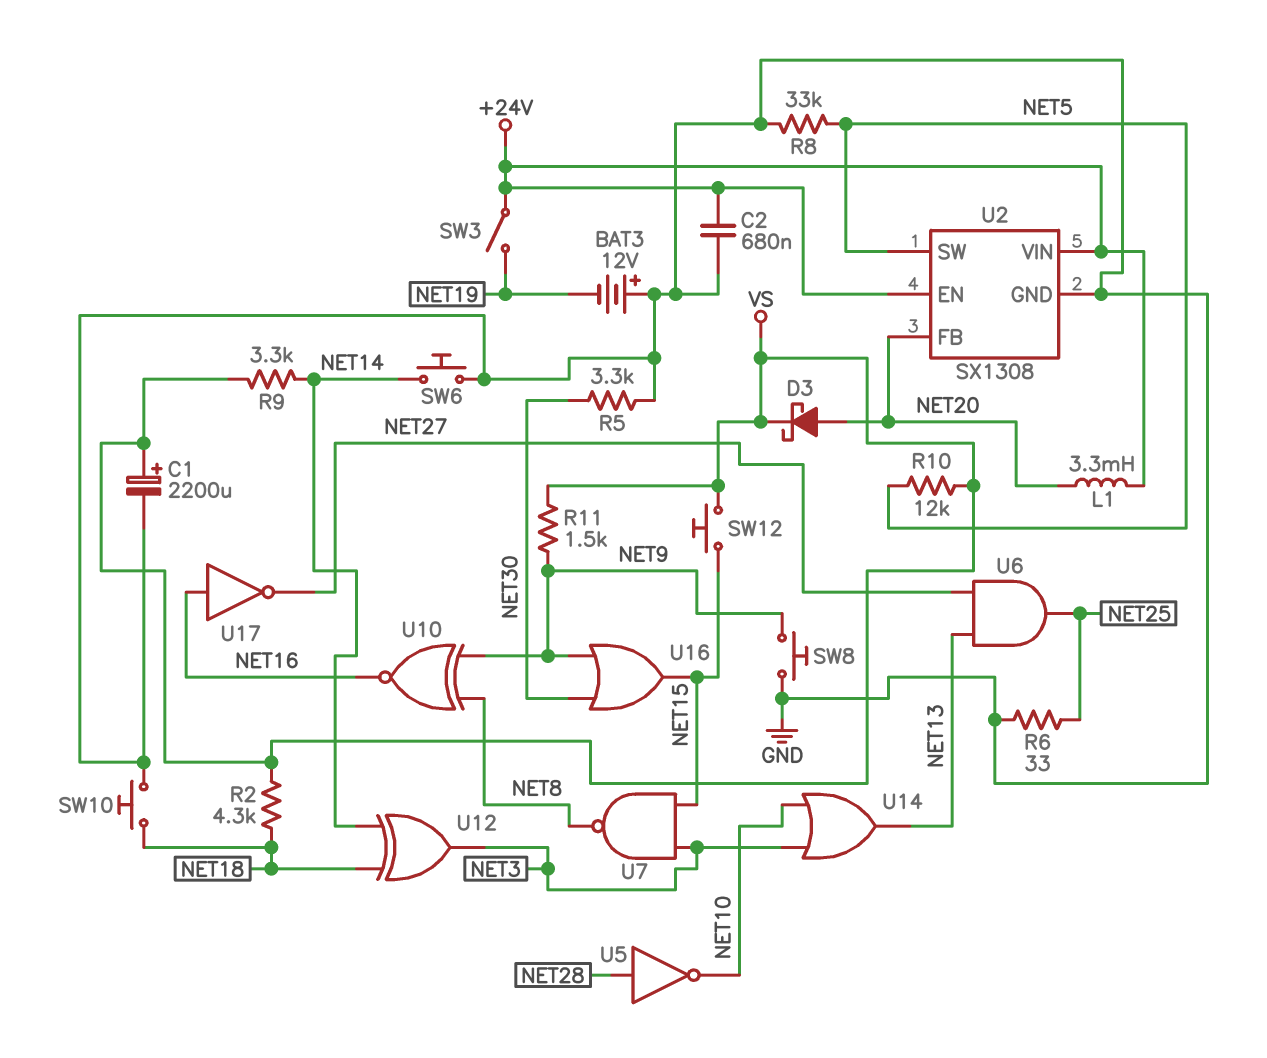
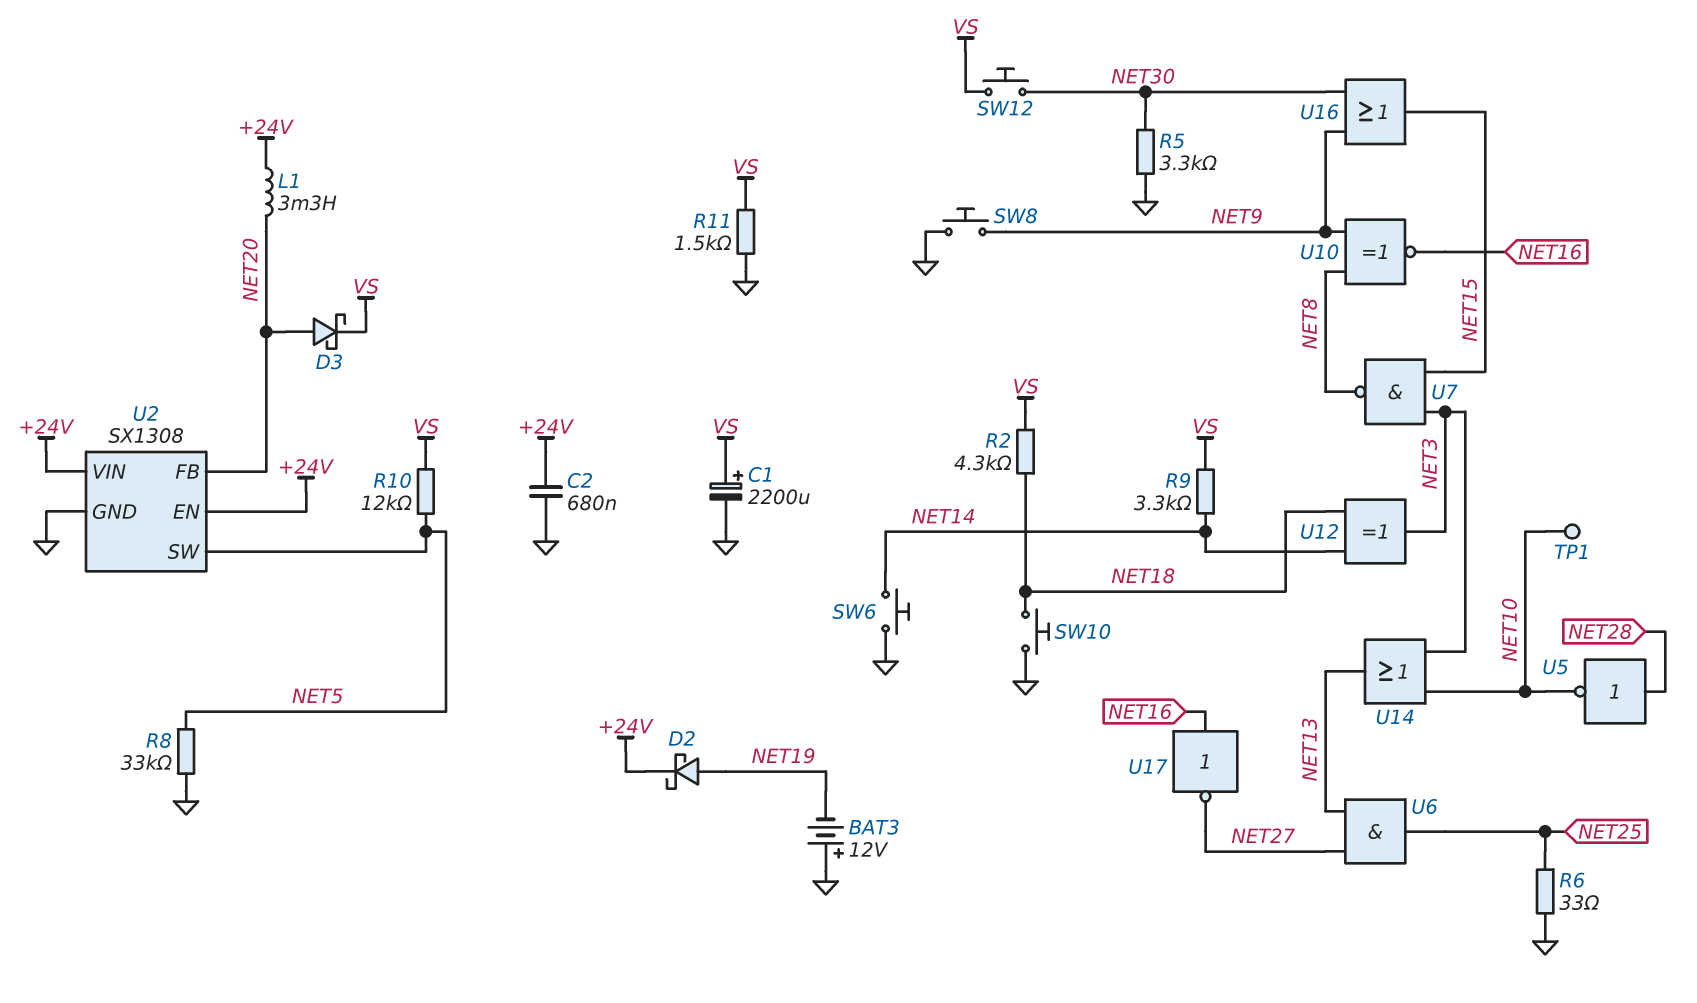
D2: none -> schottky (A NET19, K +24V)
R11: 1.5k (NET9, VS) -> 1.5k (GND, VS)
SW3: switch (+24V, NET19) -> none
SW12: button (NET15, VS) -> button (NET30, VS)
TP1: none -> test point (NET10)

